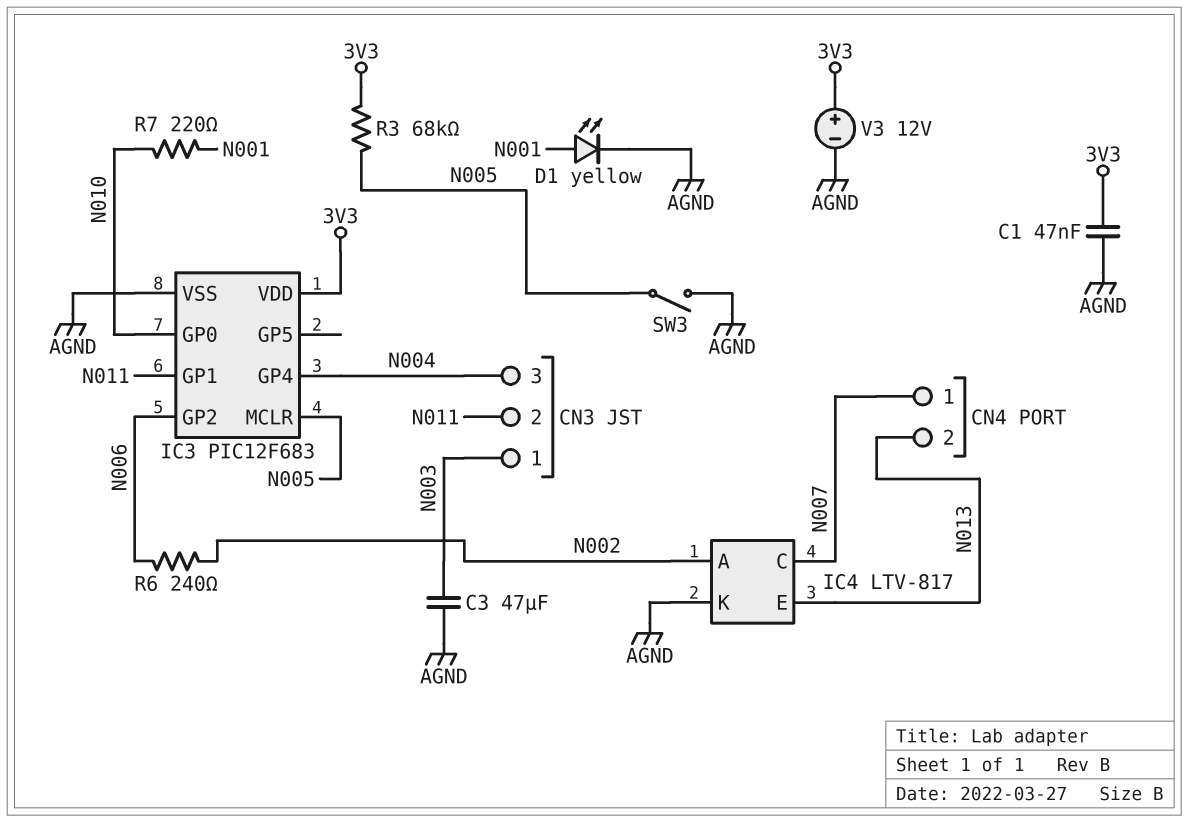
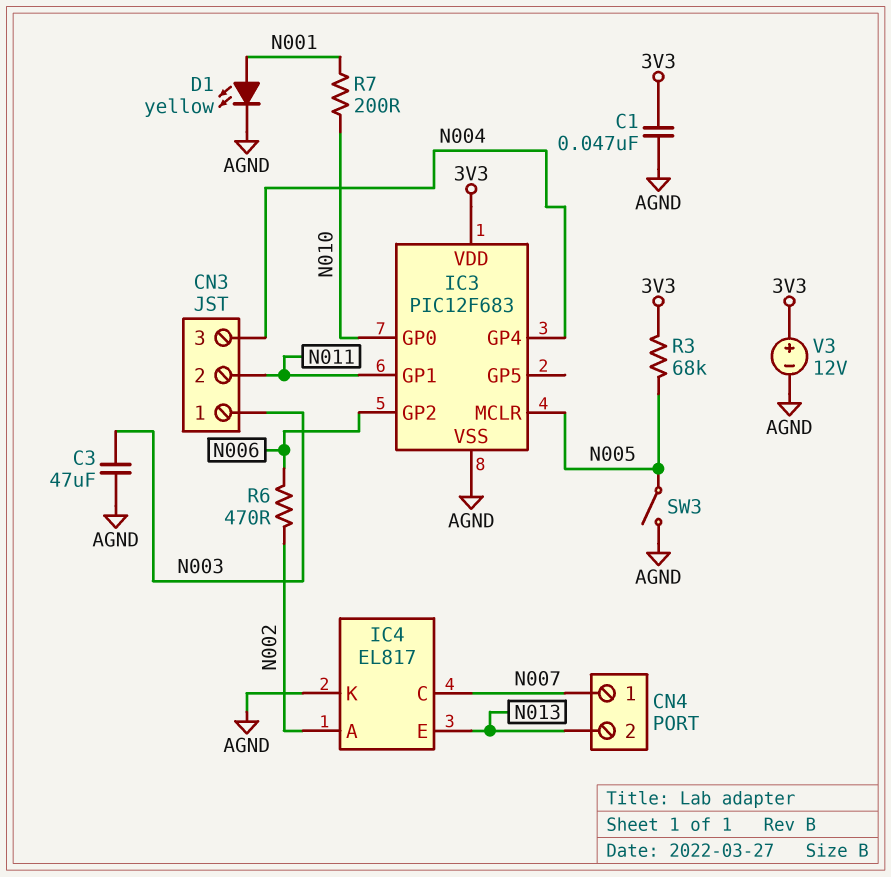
IC4: LTV-817 -> EL817
R6: 240 (N002, N006) -> 470 (N002, N006)
R7: 220 (N001, N010) -> 200 (N001, N010)

